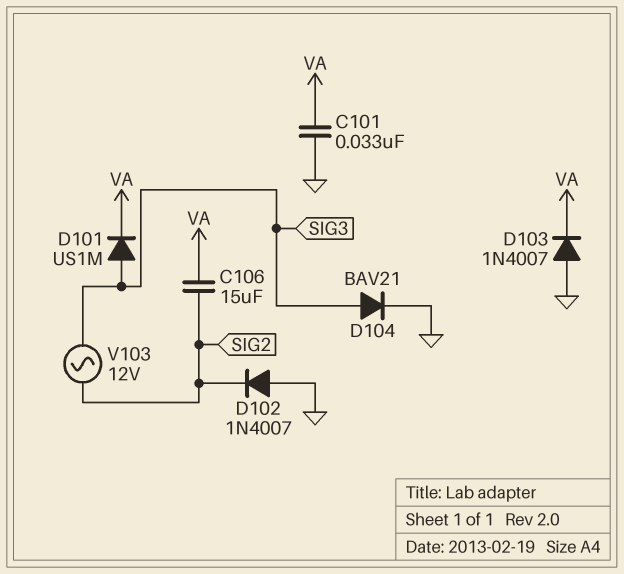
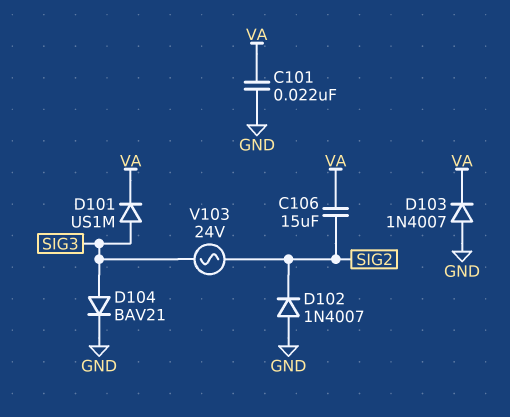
C101: 33nF (GND, VA) -> 22nF (GND, VA)
V103: AC 12V (SIG2, SIG3) -> AC 24V (SIG2, SIG3)

